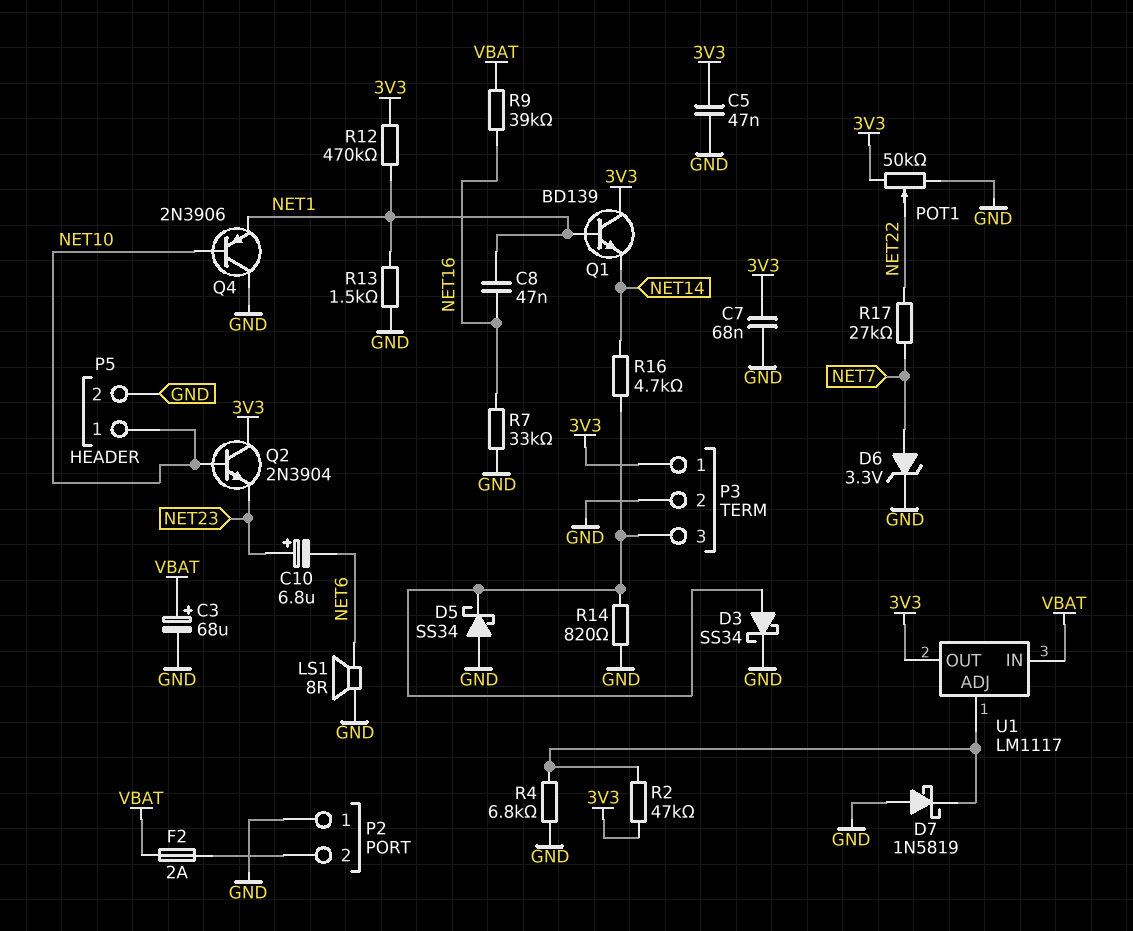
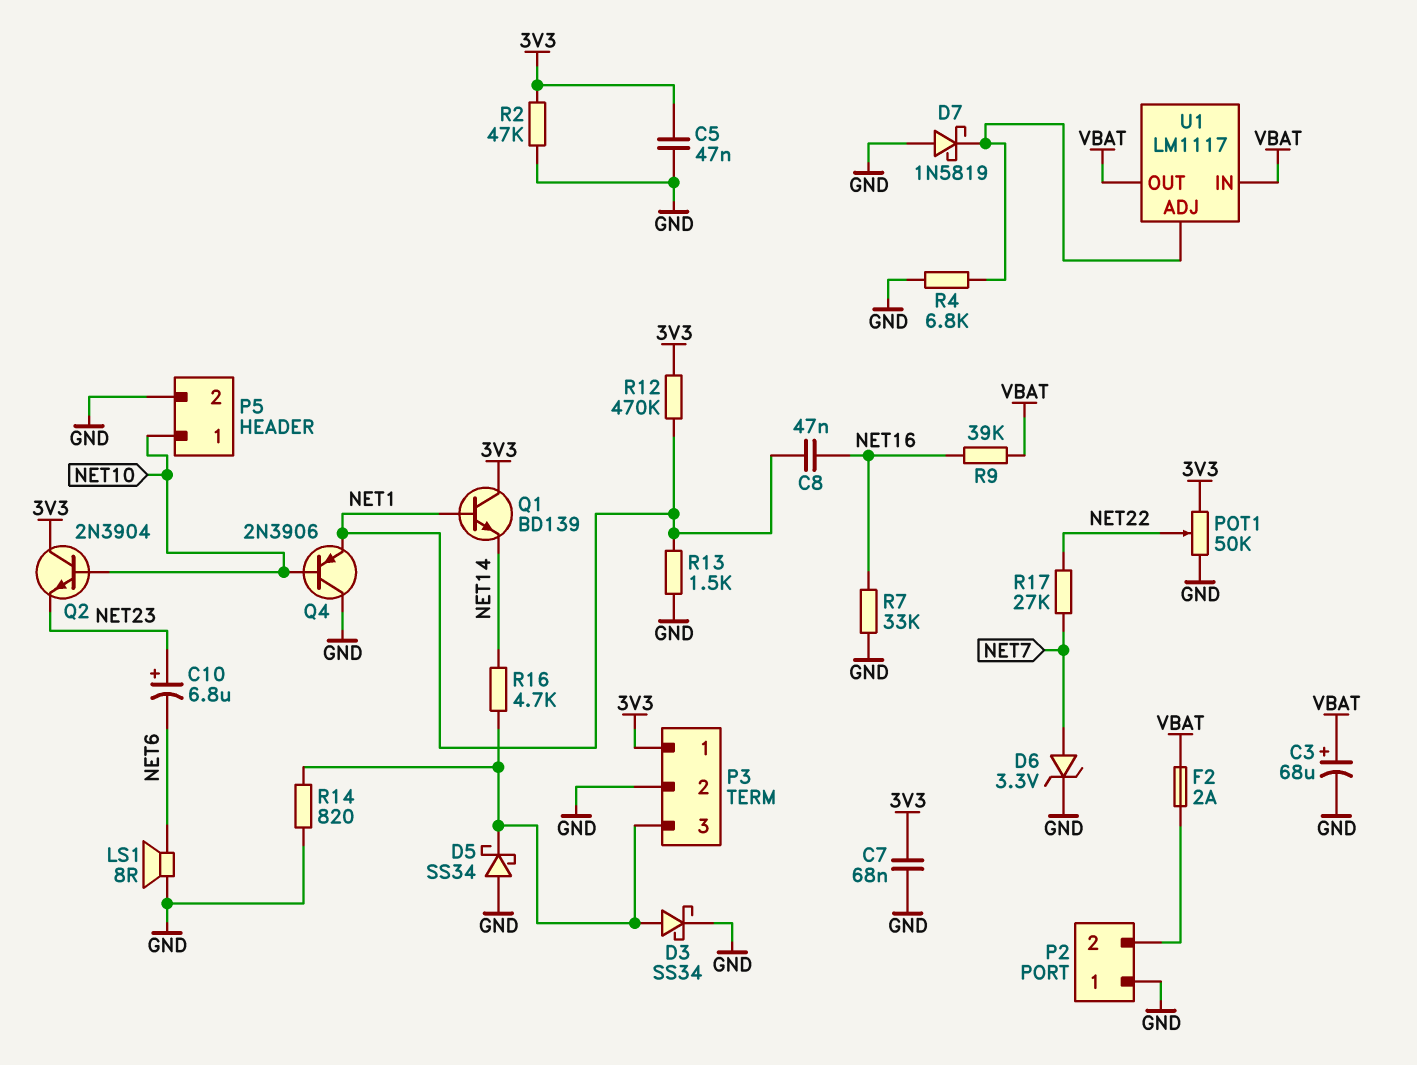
R2: 47k (3V3, U1/ADJ) -> 47k (3V3, GND)
U1 pin OUT: 3V3 -> VBAT

